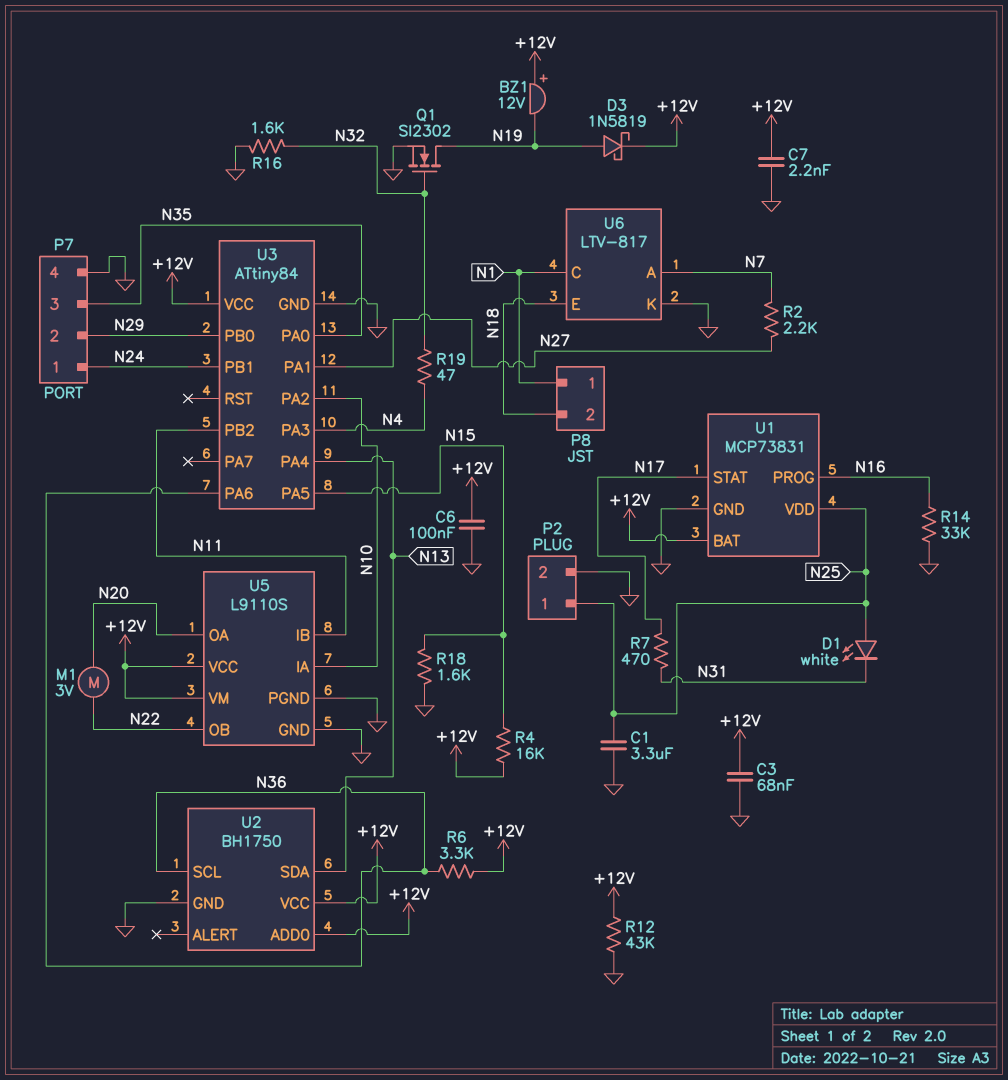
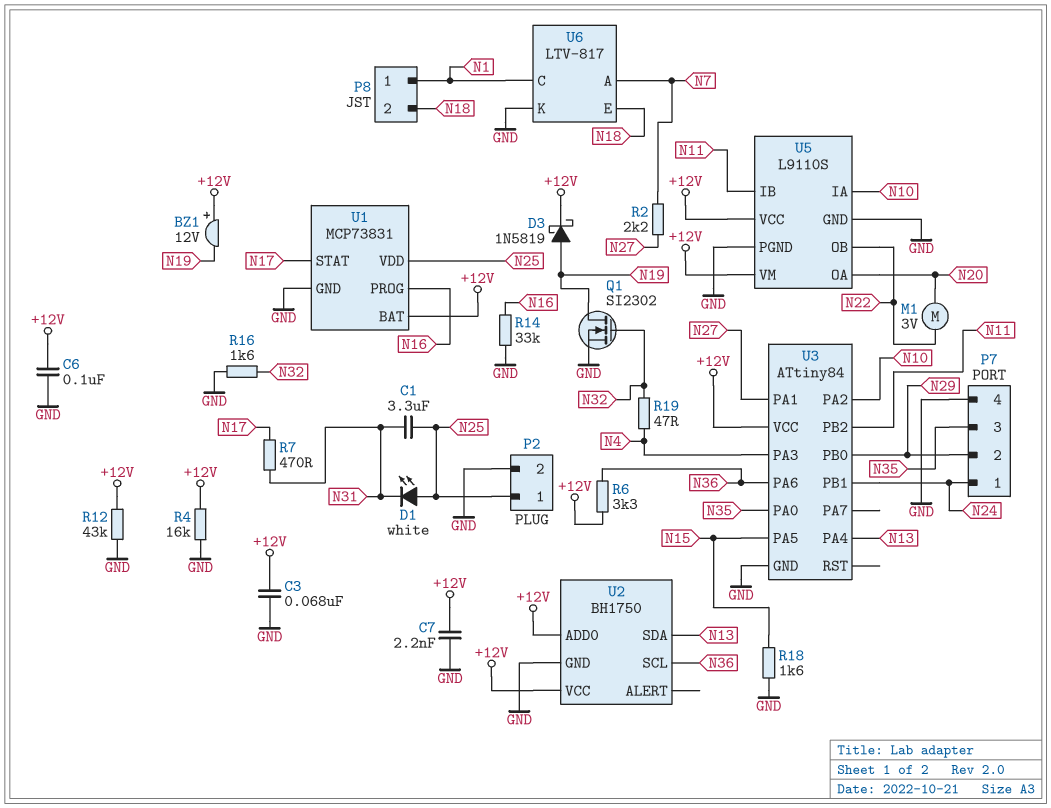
C1: 3.3uF (GND, N25) -> 3.3uF (N25, N31)
R4: 16k (+12V, N15) -> 16k (+12V, GND)

